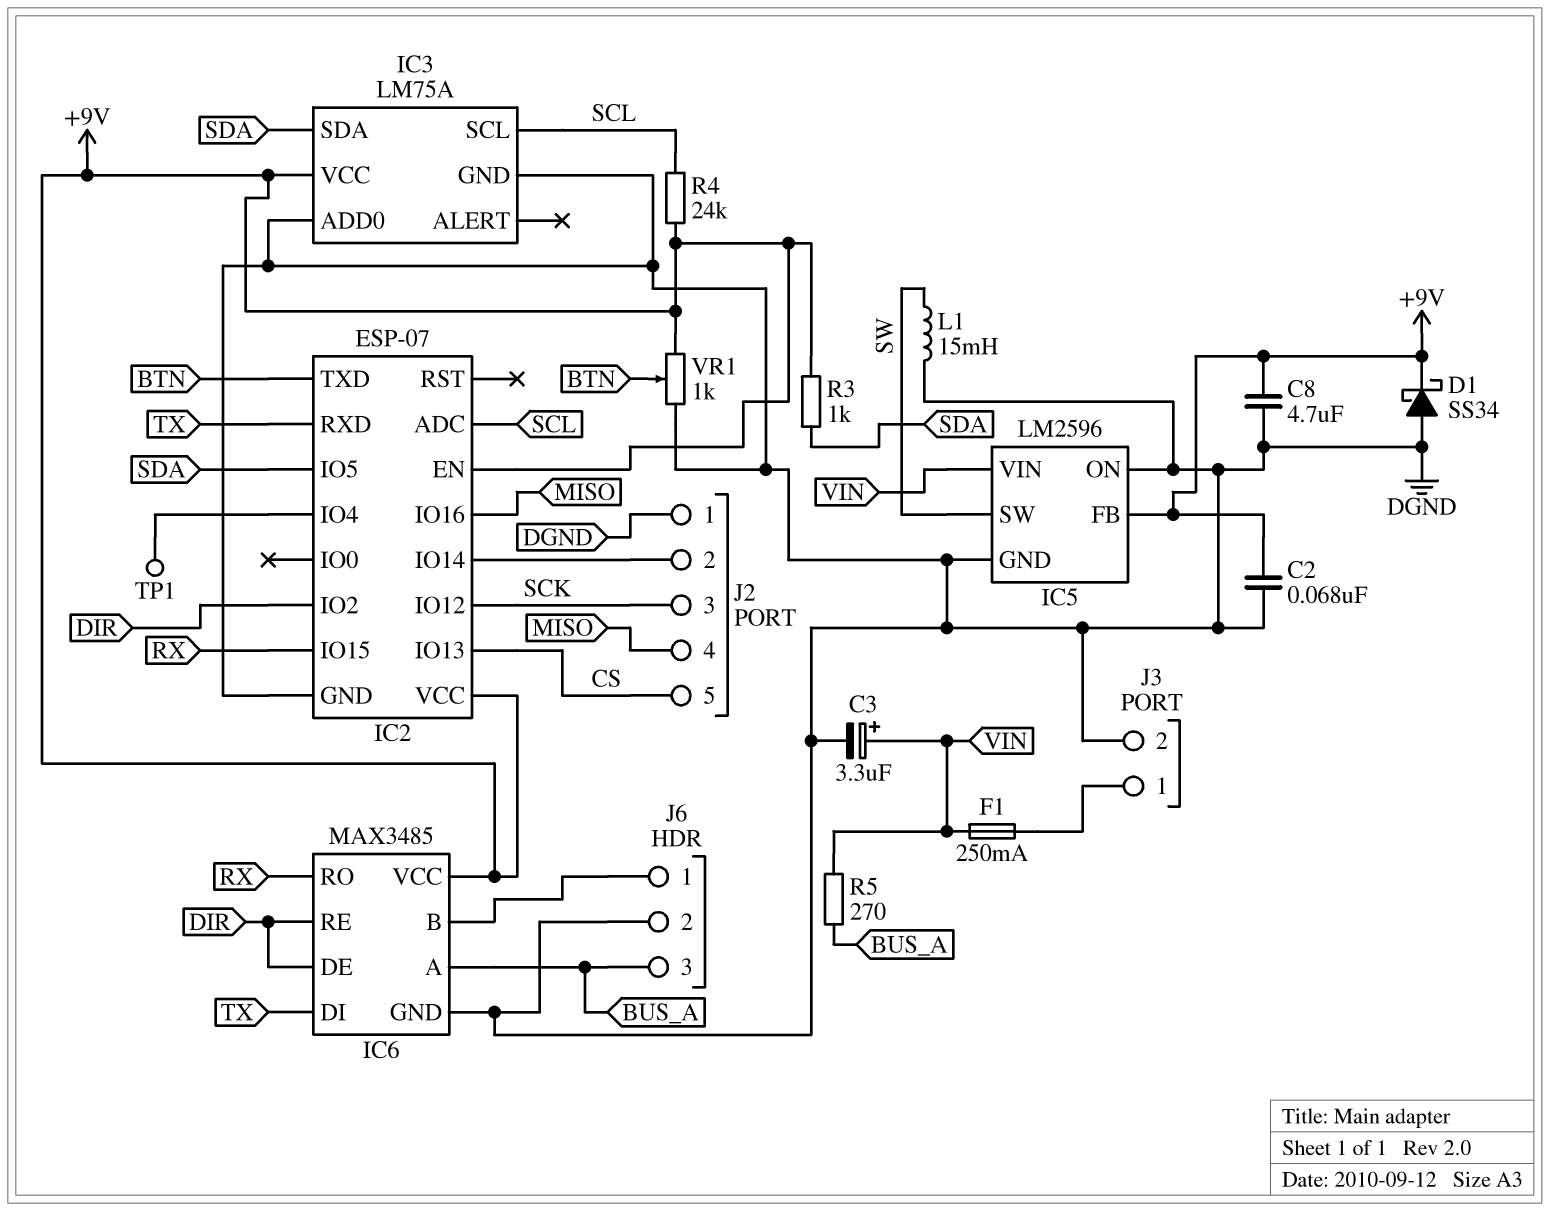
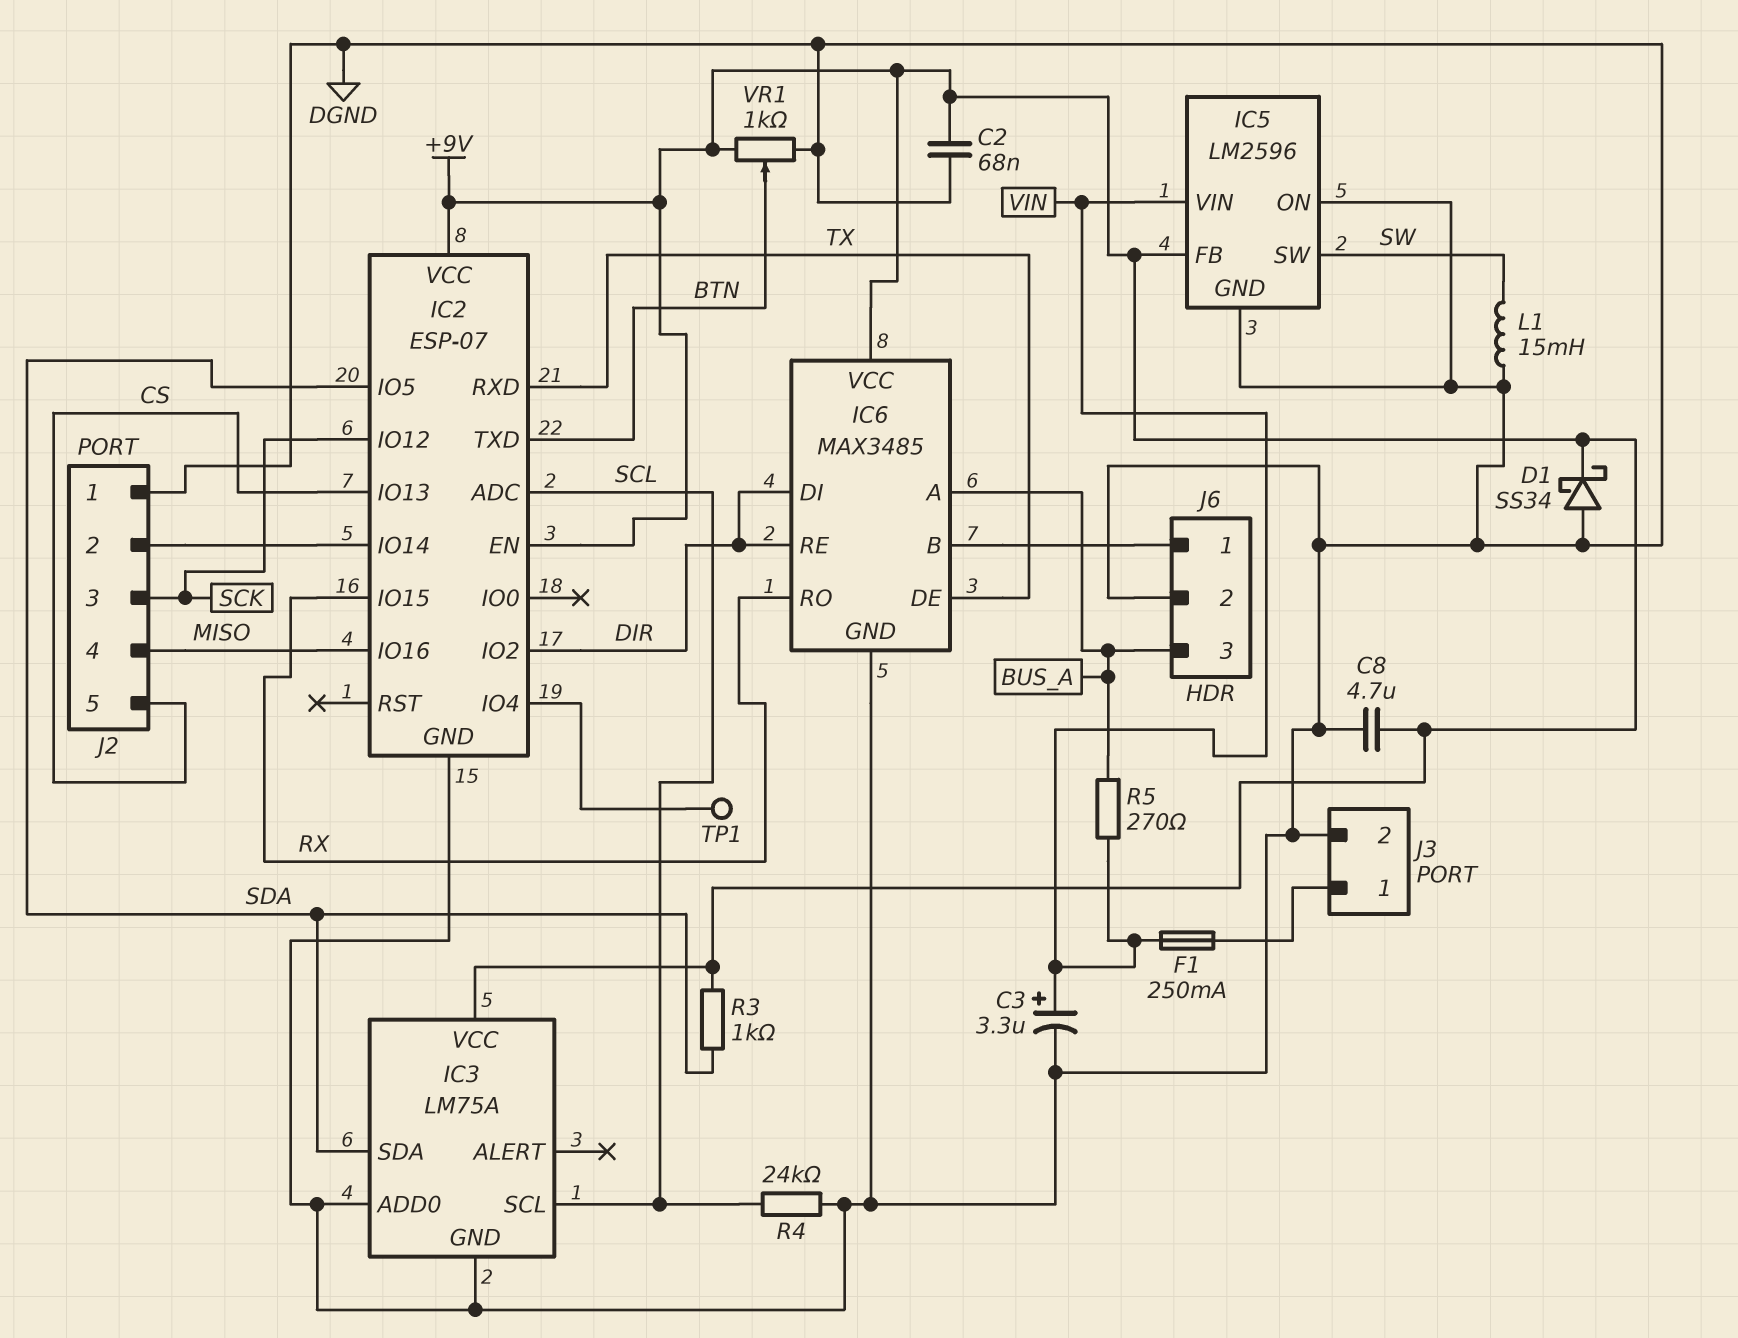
IC6 pin DE: DIR -> TX
IC6 pin DI: TX -> DIR
R4: 24k (+9V, SCL) -> 24k (DGND, SCL)

